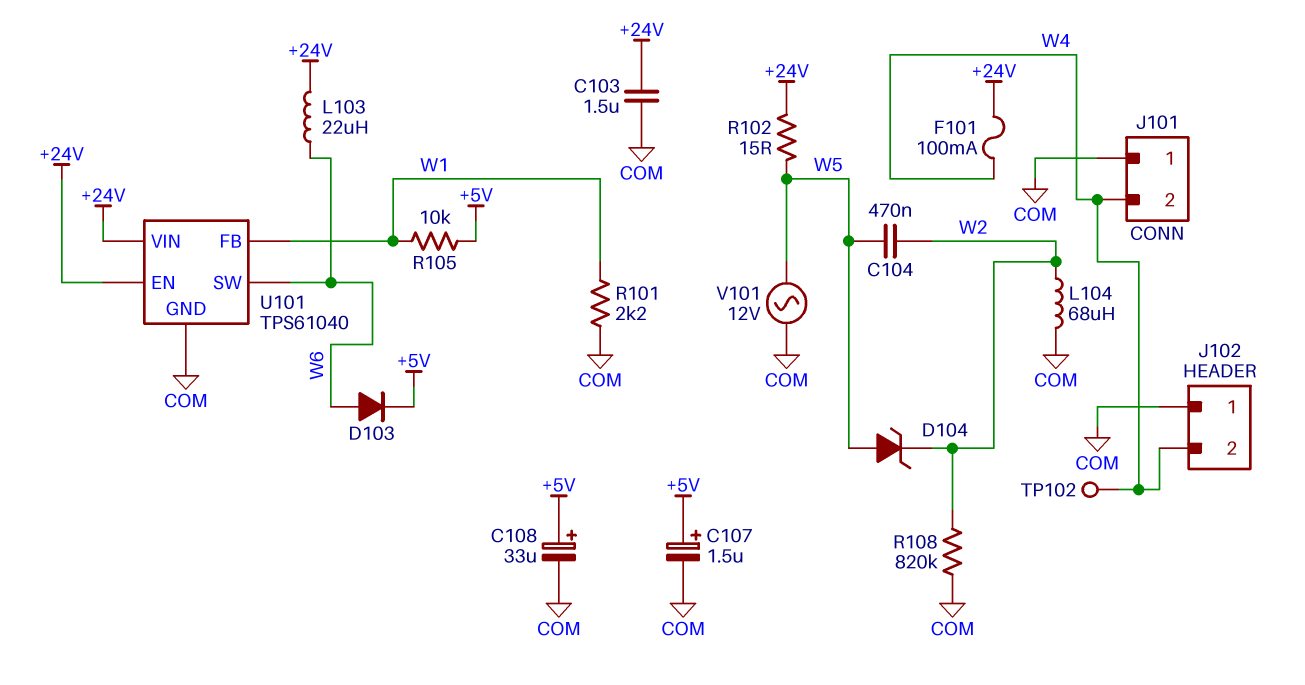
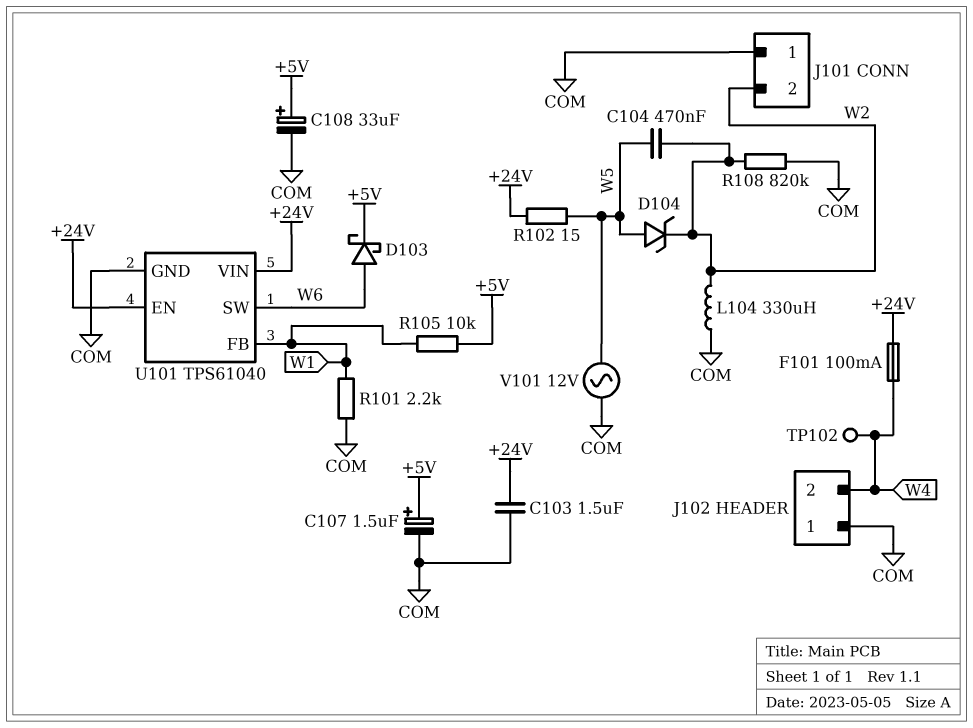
D103: diode (A W6, K +5V) -> schottky (A W6, K +5V)
J101 pin 2: W4 -> W2
L103: 22uH (+24V, W6) -> none
L104: 68uH (COM, W2) -> 330uH (COM, W2)

